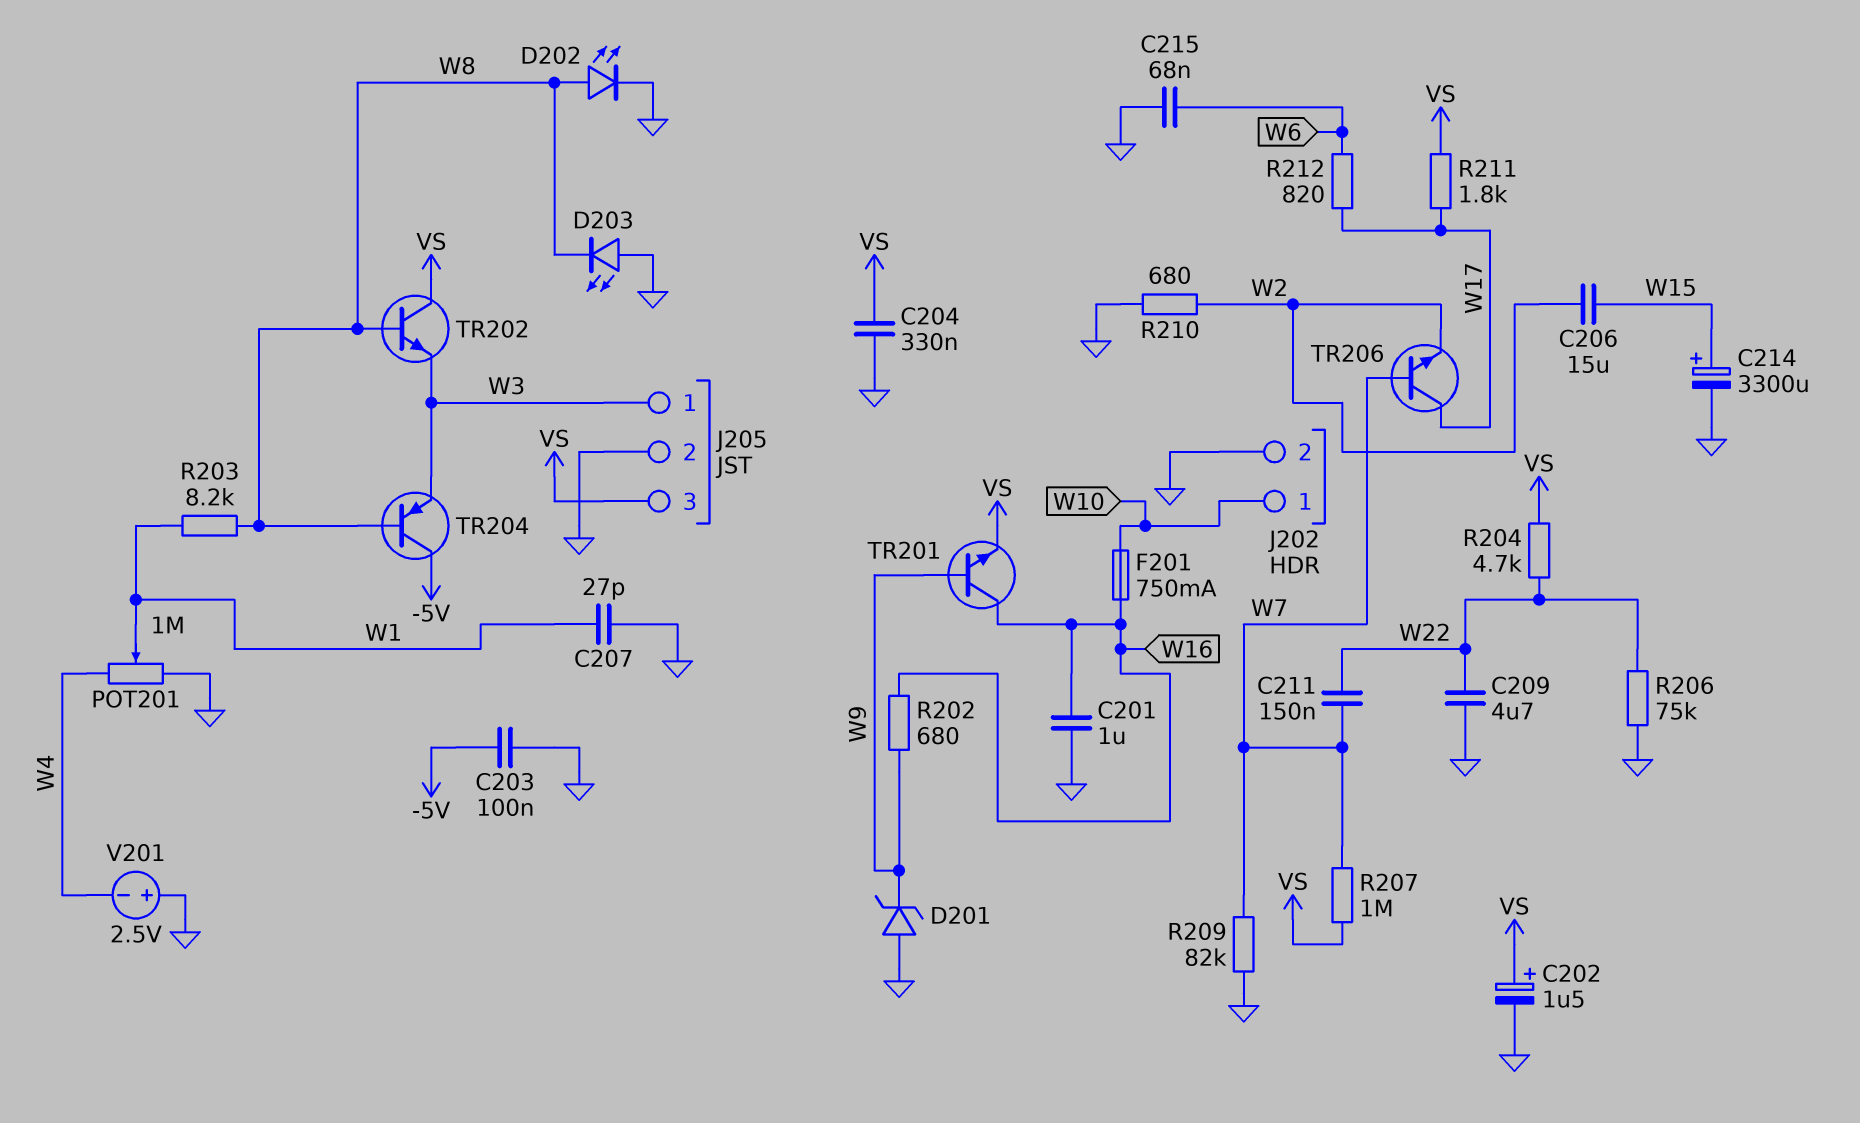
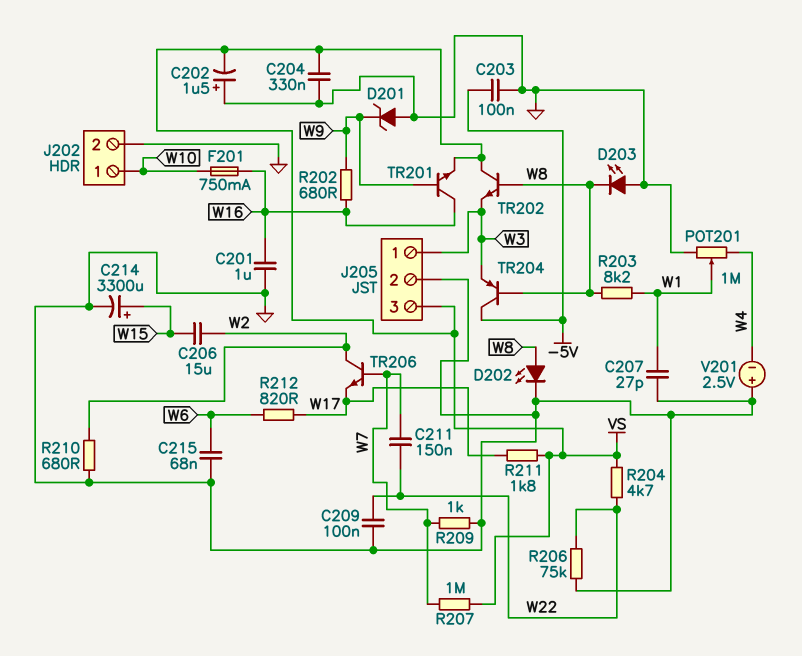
C202: 1.5uF (plus VS, minus GND) -> 1.5uF (plus GND, minus VS)
C209: 4.7uF (GND, W22) -> 100nF (GND, W22)
R209: 82k (GND, W7) -> 1k (GND, W7)
TR206: NPN (B W7, C W17, E W2) -> NPN (B W7, C W2, E W17)

